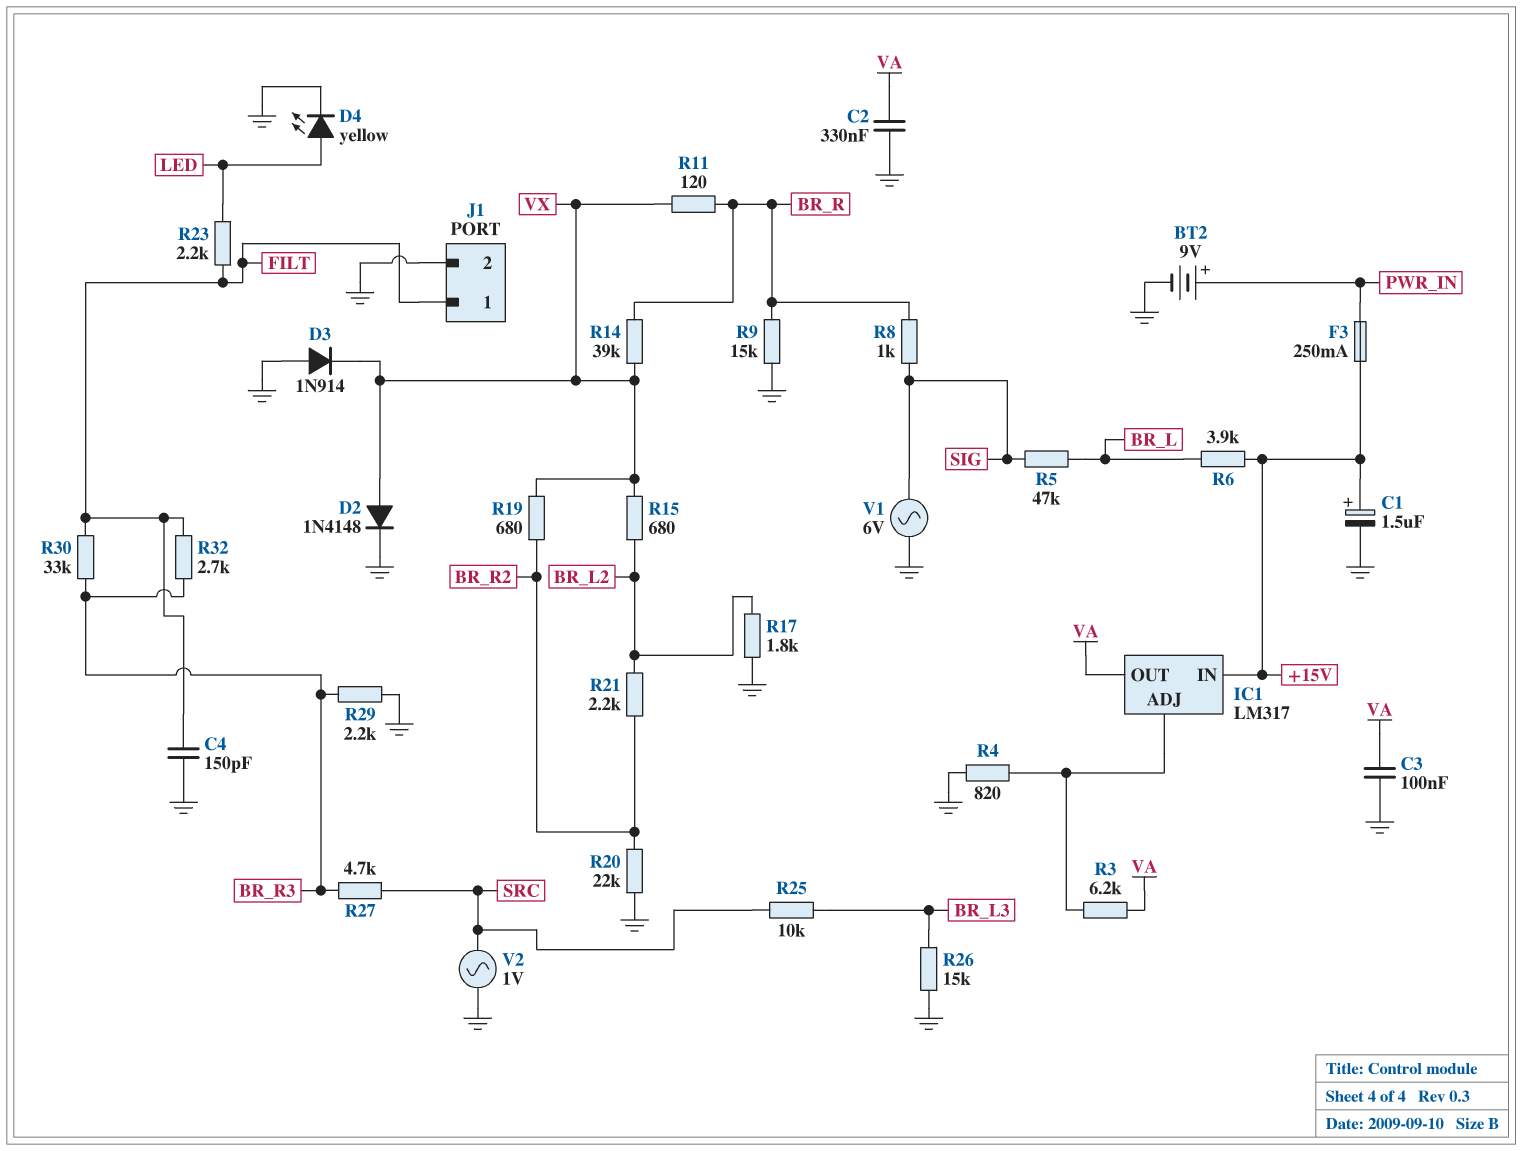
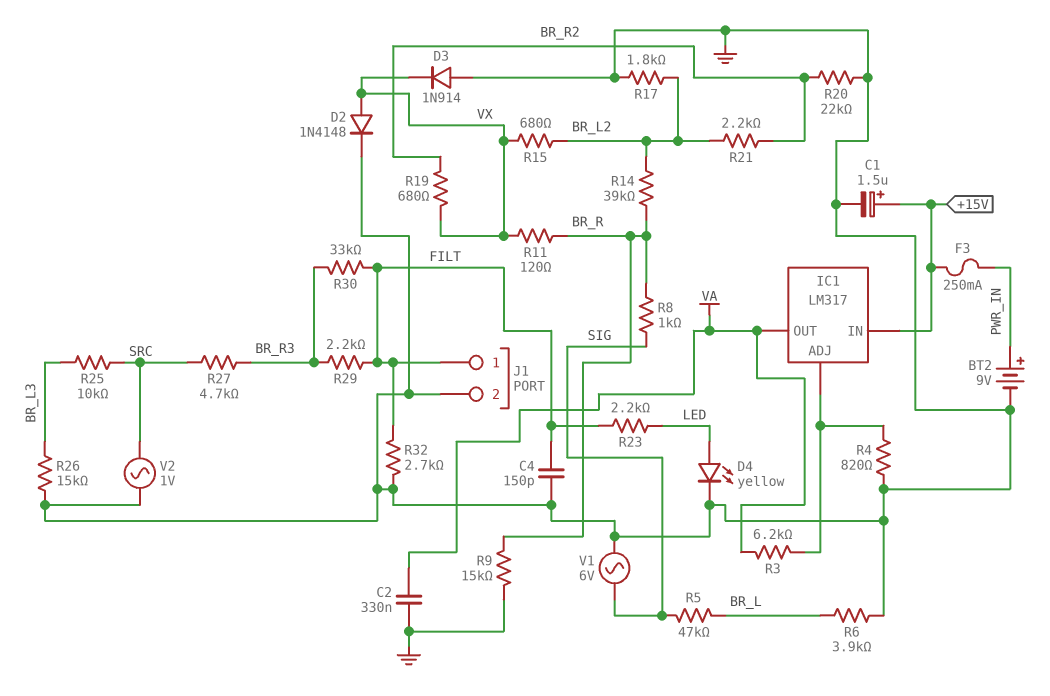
C3: 100nF (GND, VA) -> none
R6: 3.9k (+15V, BR_L) -> 3.9k (BR_L, GND)
R14: 39k (BR_R, VX) -> 39k (BR_L2, BR_R)
R29: 2.2k (BR_R3, GND) -> 2.2k (BR_R3, FILT)
R32: 2.7k (BR_R3, FILT) -> 2.7k (FILT, GND)

